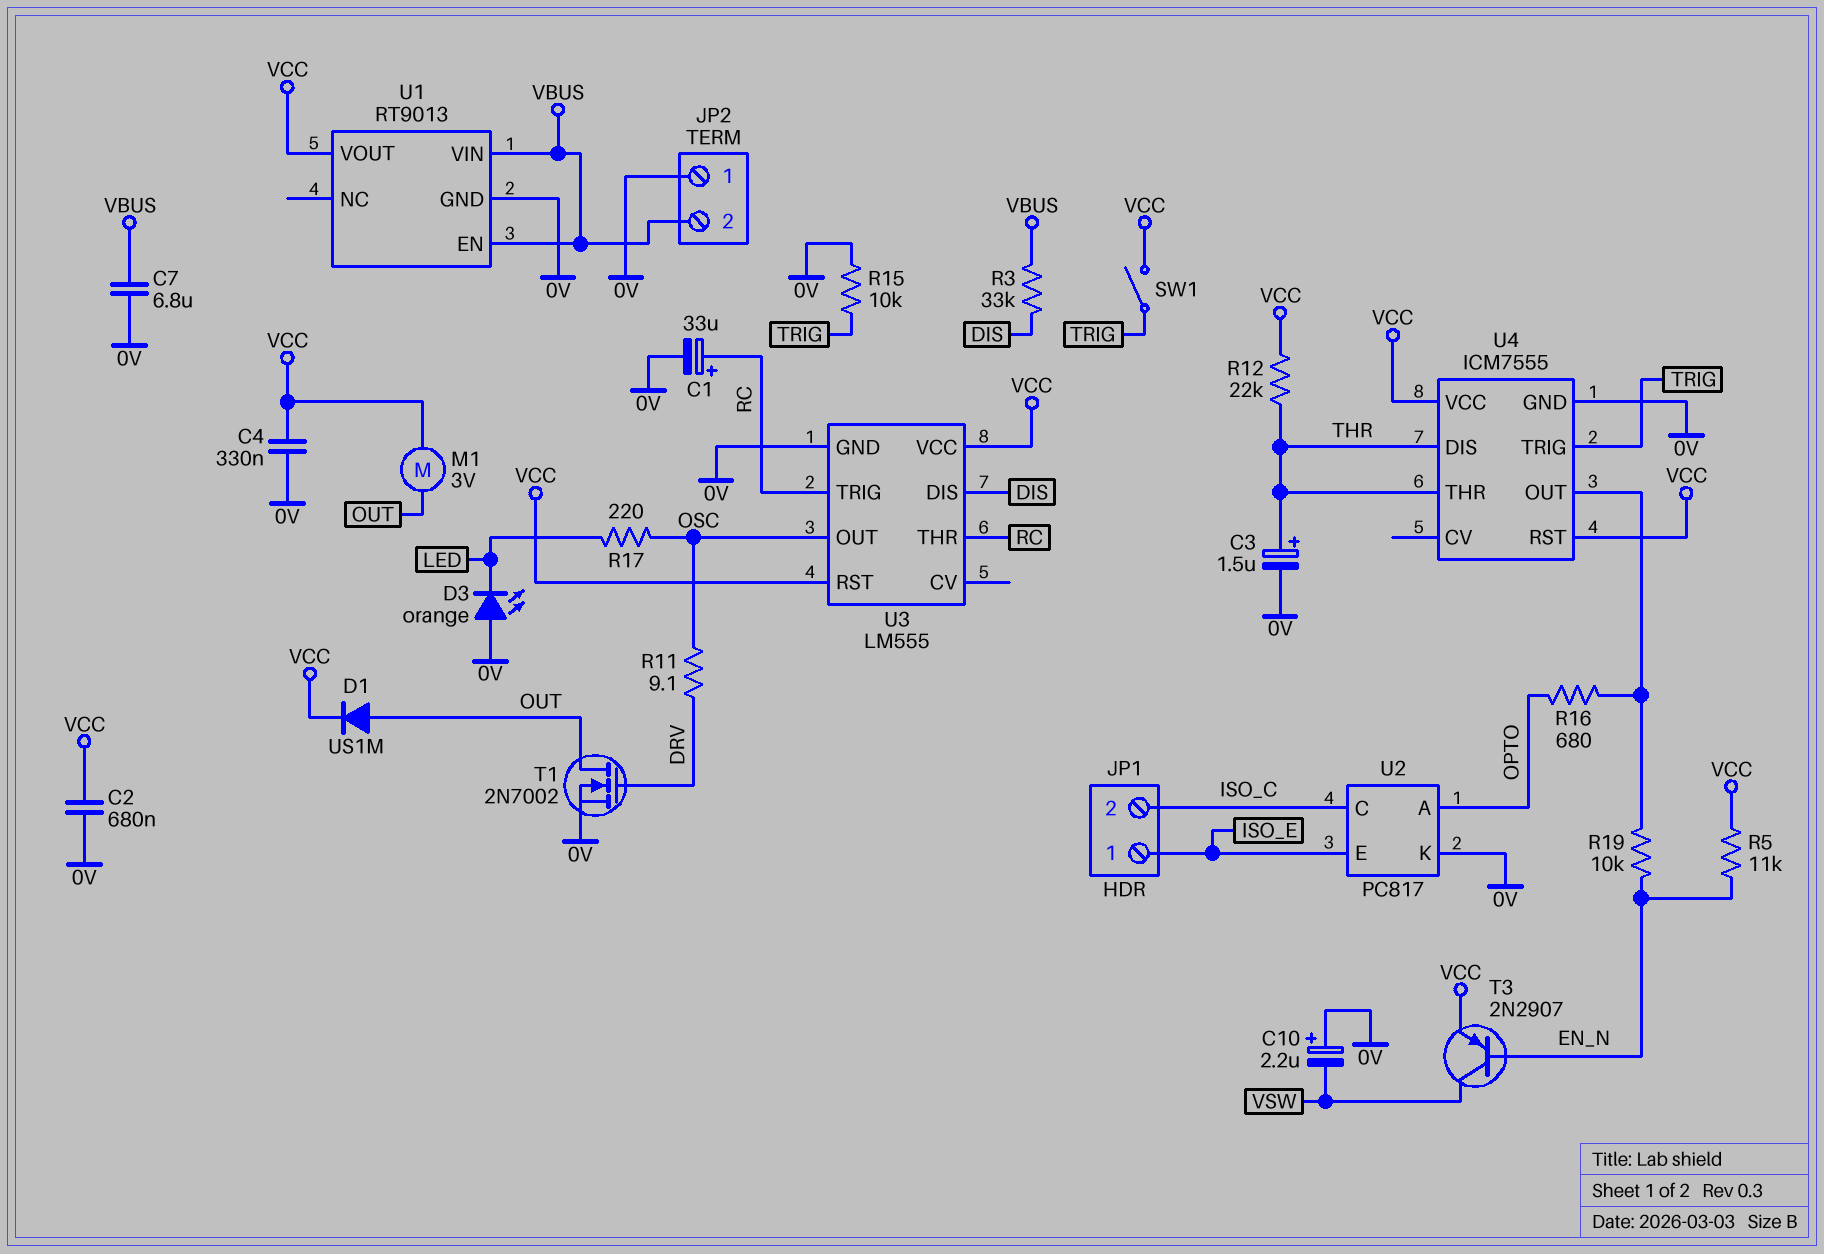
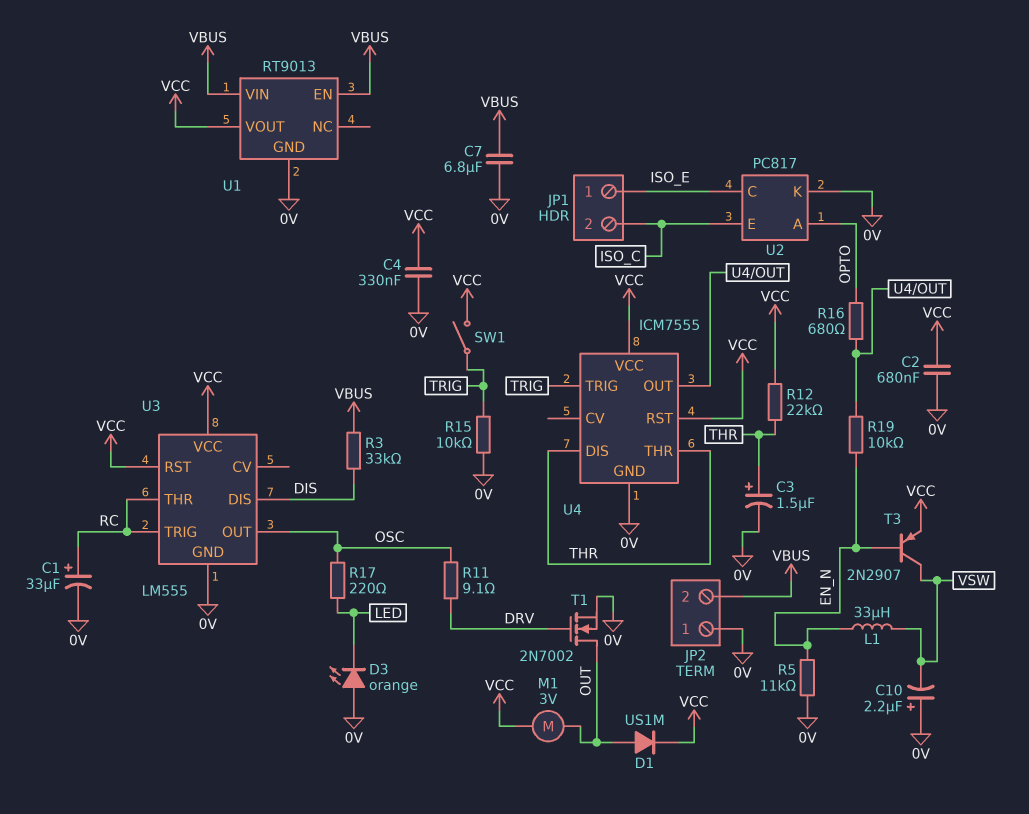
L1: none -> 33uH (EN_N, VSW)
R5: 11k (EN_N, VCC) -> 11k (0V, EN_N)
U2 pin C: ISO_C -> ISO_E
U2 pin E: ISO_E -> ISO_C

